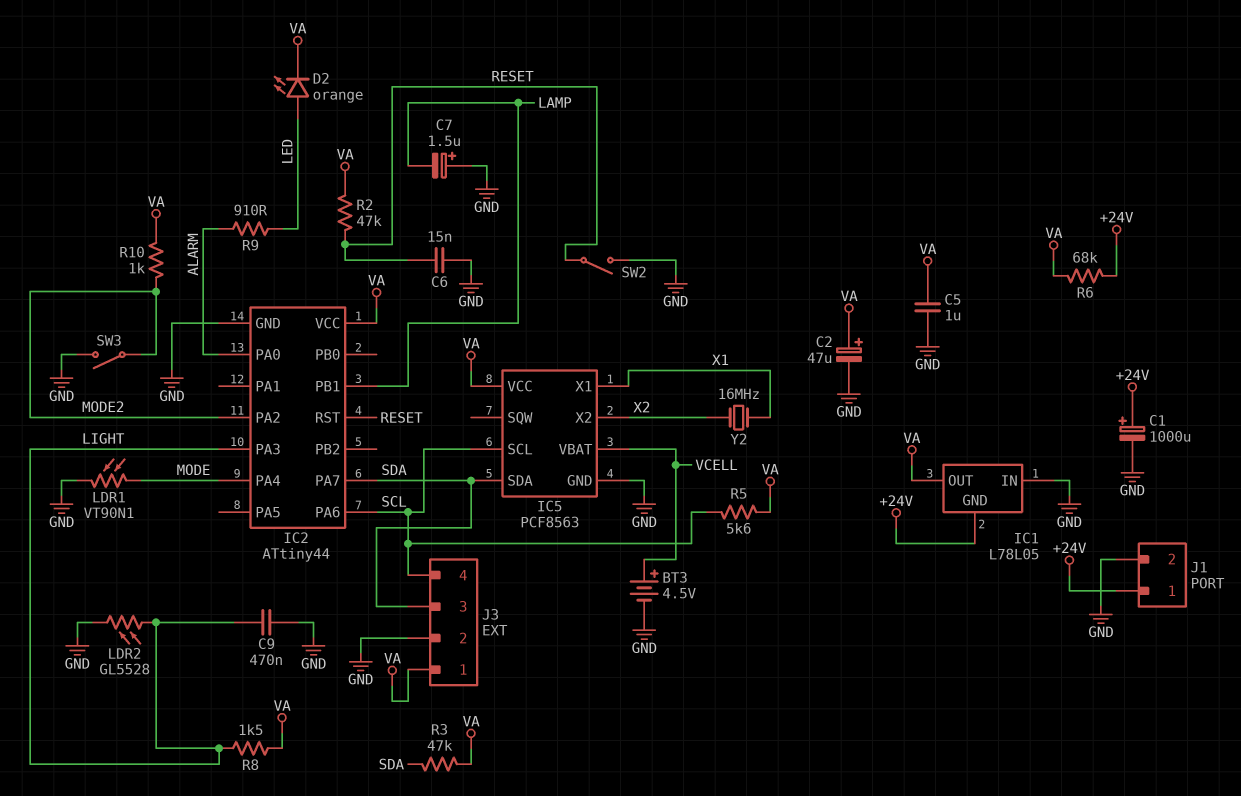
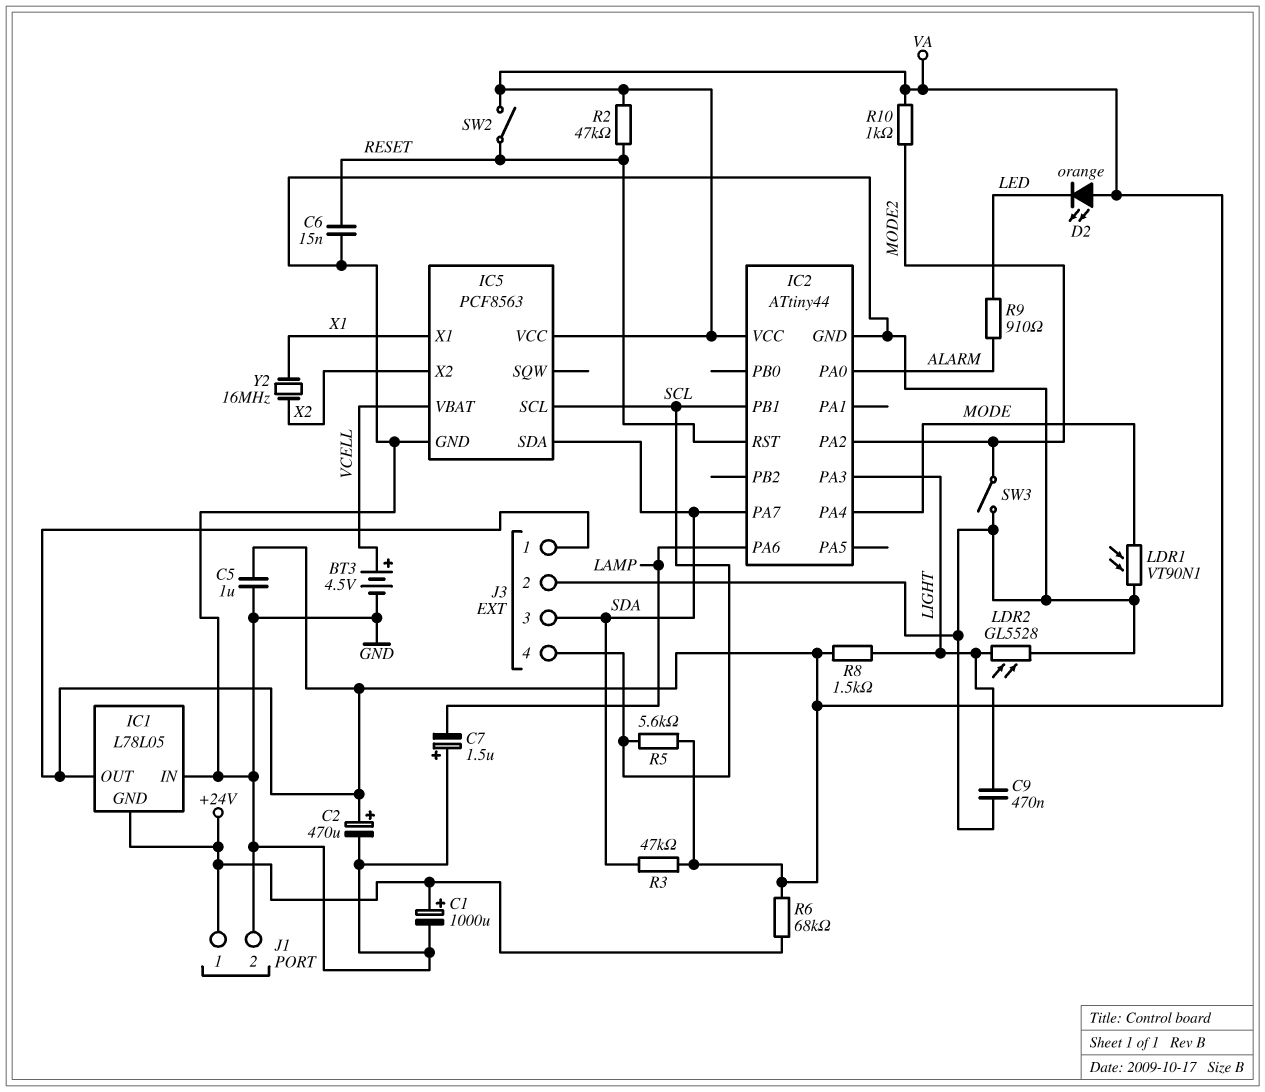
C2: 47uF (plus VA, minus GND) -> 470uF (plus VA, minus GND)
D2: LED orange (A LED, K VA) -> LED orange (A VA, K LED)
IC2 pin PA6: SCL -> LAMP
IC2 pin PB1: LAMP -> SCL
SW2: switch (GND, RESET) -> switch (RESET, VA)

